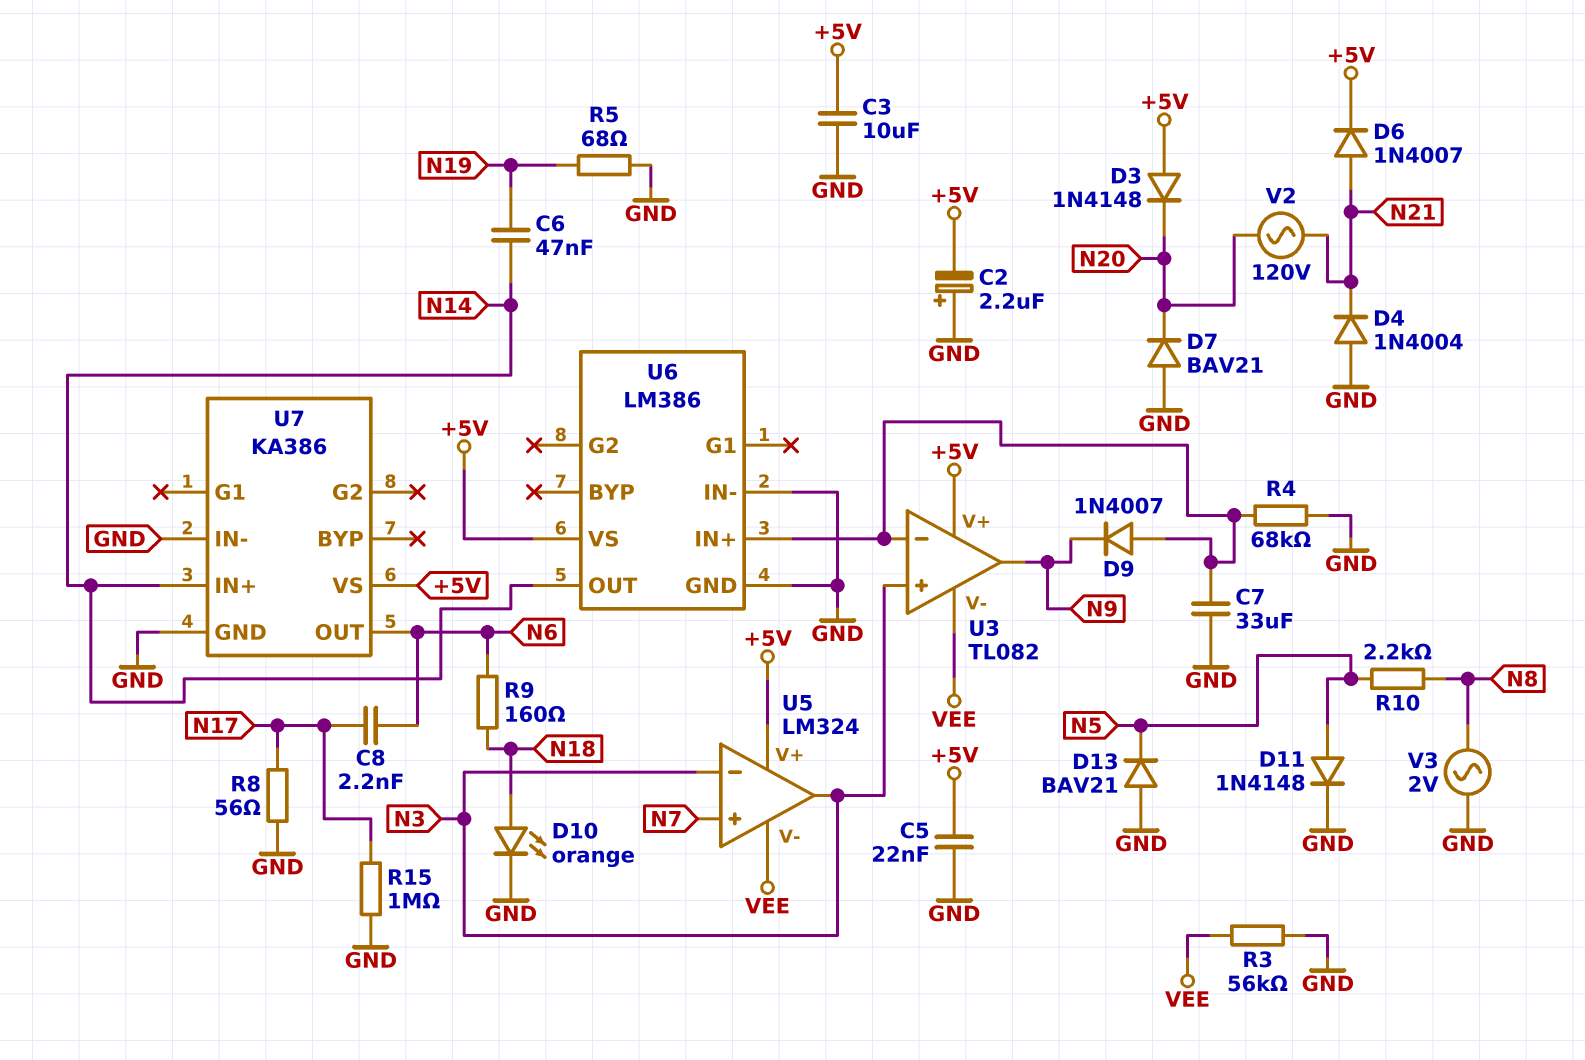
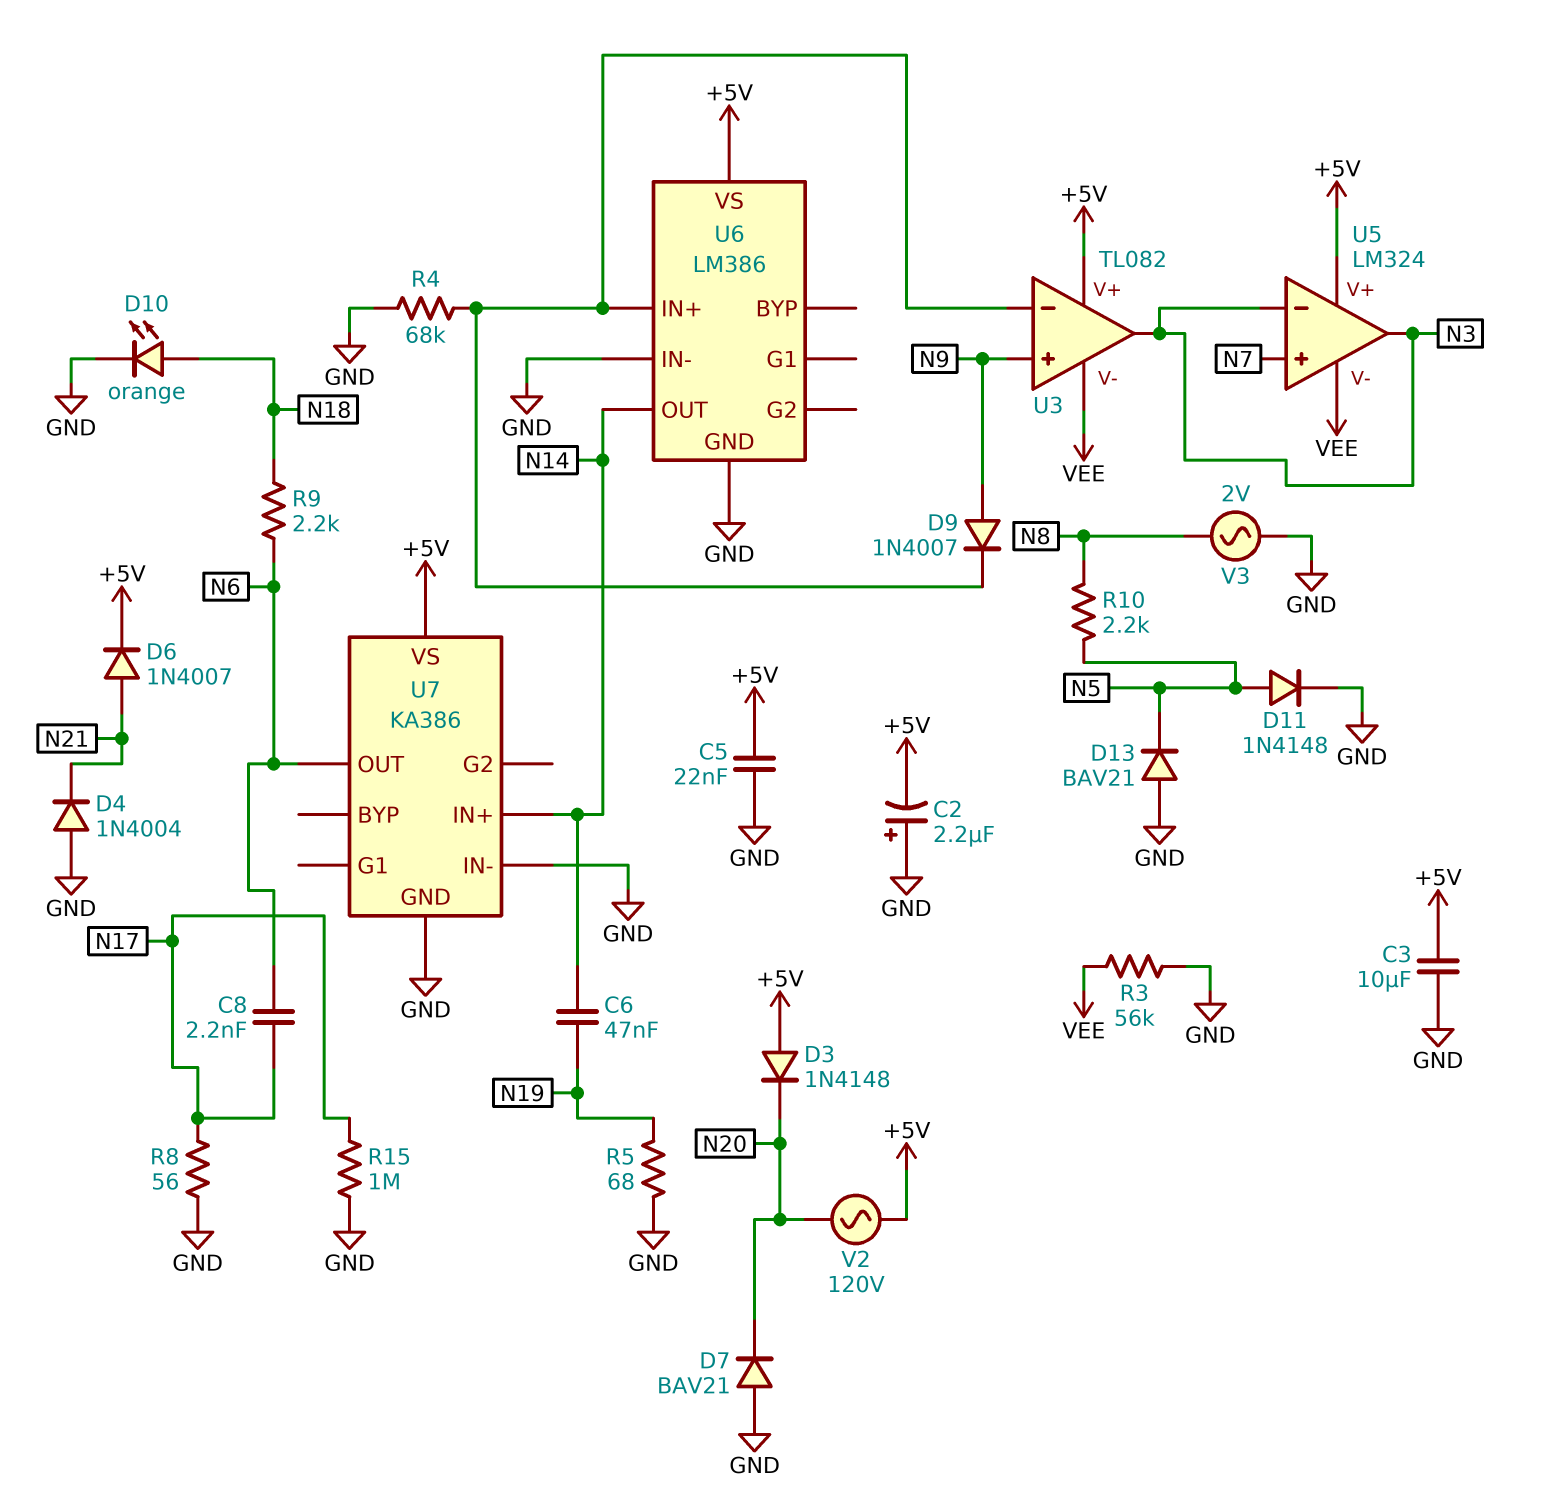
C7: 33uF (GND, U3/in-) -> none
D9: diode 1N4007 (A U3/in-, K N9) -> diode 1N4007 (A N9, K U3/in-)
R9: 160 (N6, N18) -> 2.2k (N6, N18)
U3 pin in+: N3 -> N9
U3 pin out: N9 -> N3
V2: AC 120V (N20, N21) -> AC 120V (+5V, N20)

